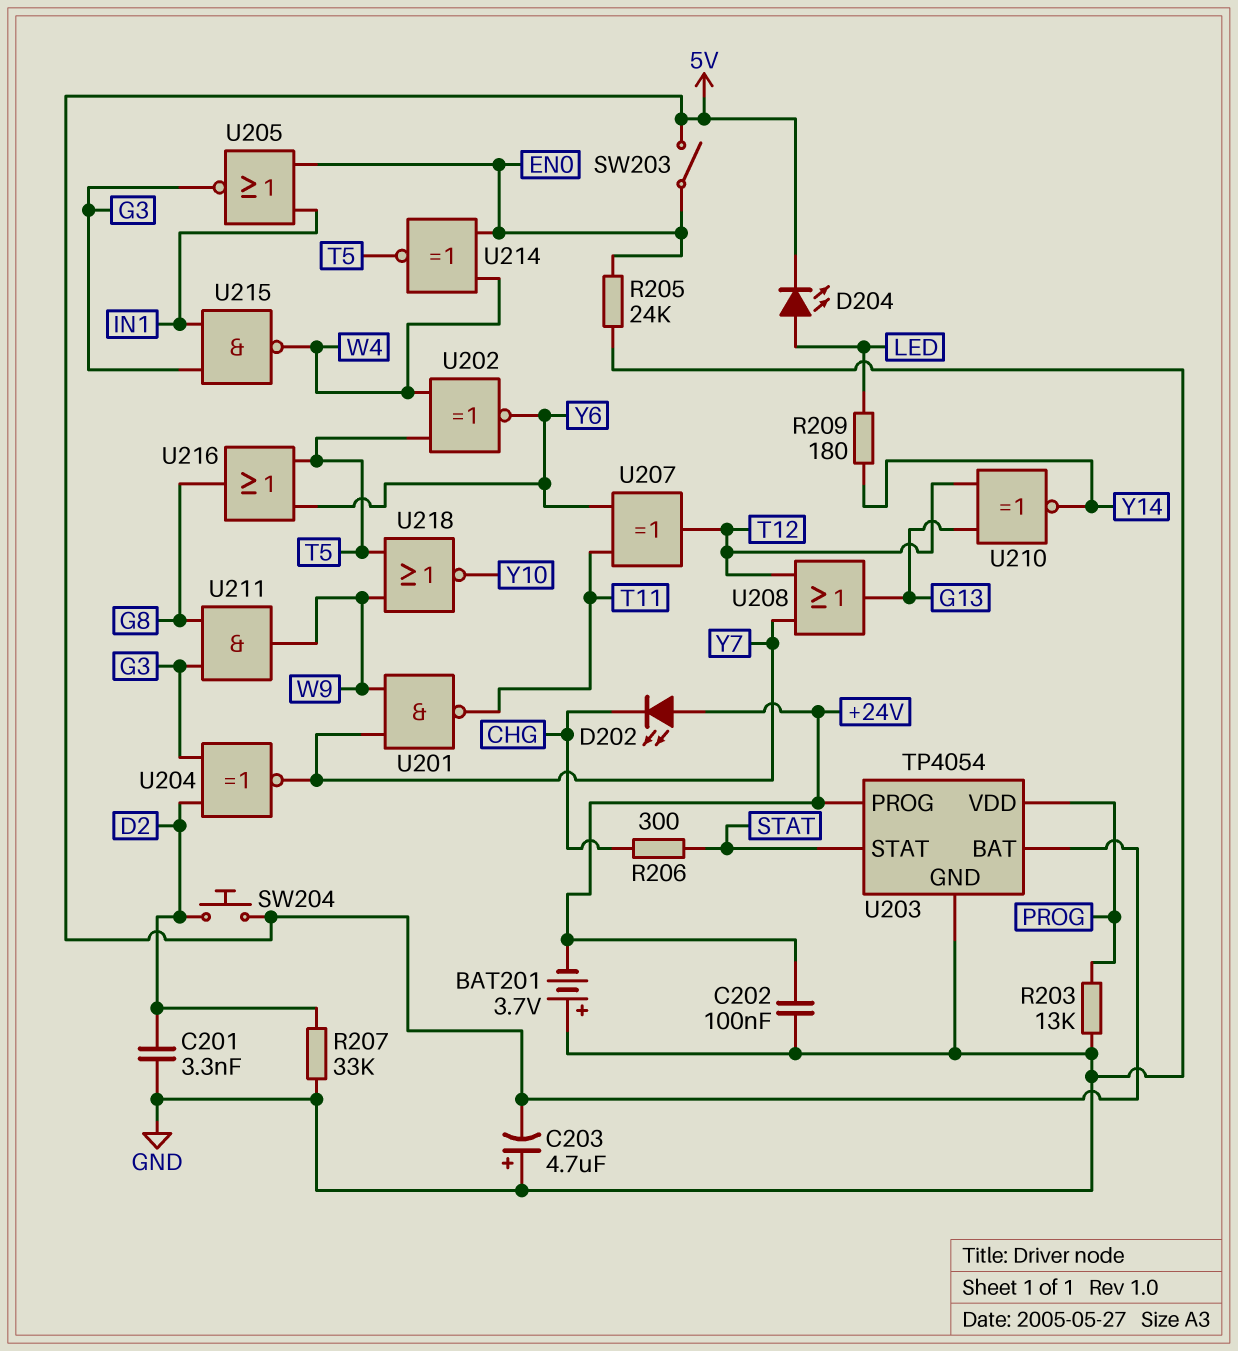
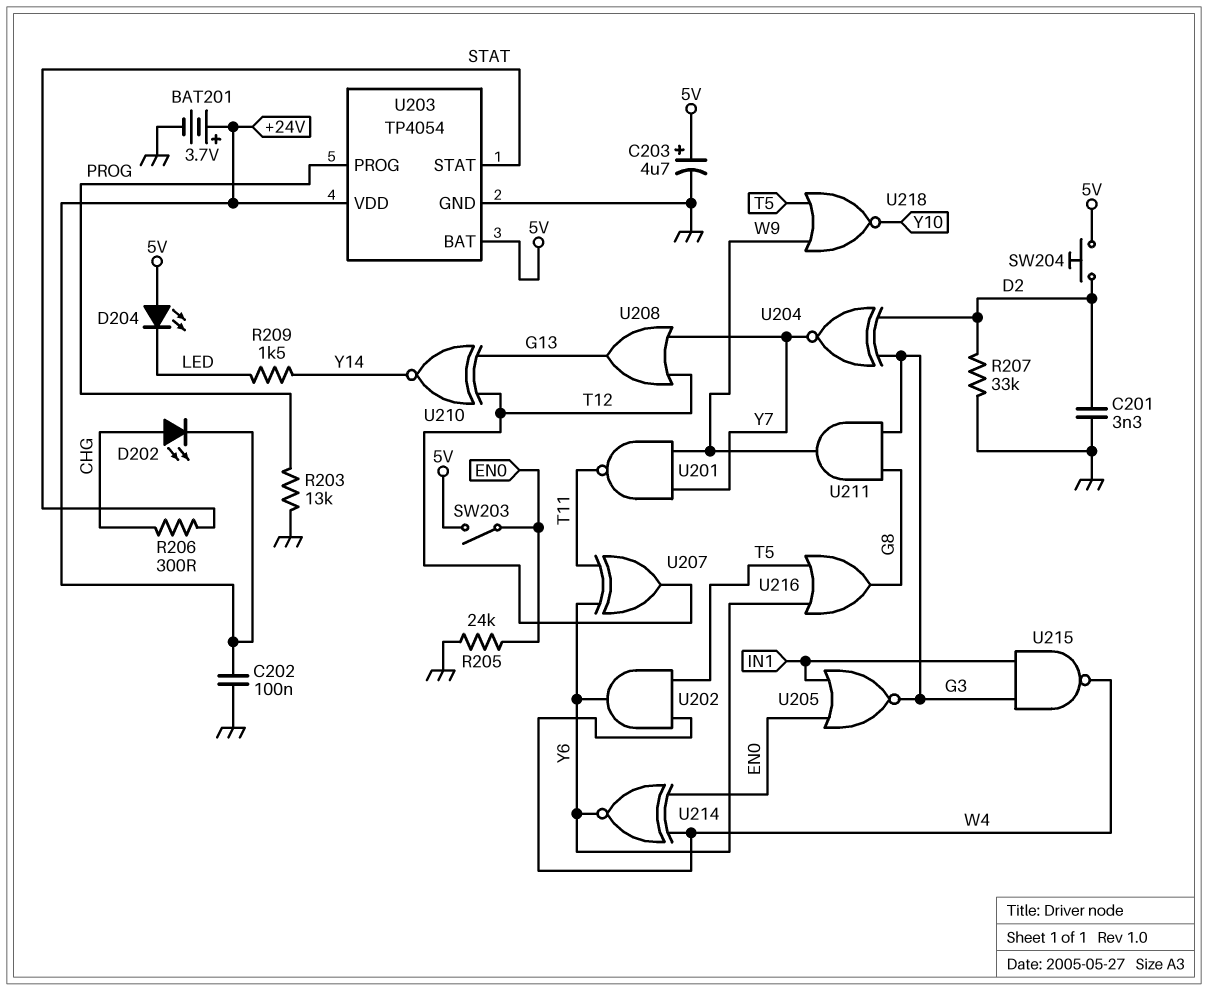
BAT201: 3.7V (plus GND, minus +24V) -> 3.7V (plus +24V, minus GND)
C203: 4.7uF (plus GND, minus 5V) -> 4.7uF (plus 5V, minus GND)
D202: LED (A +24V, K CHG) -> LED (A CHG, K +24V)
D204: LED (A LED, K 5V) -> LED (A 5V, K LED)
R209: 180 (LED, Y14) -> 1.5k (LED, Y14)
U202: XNOR (in T5, in W4, out Y6) -> AND (in T5, in W4, out Y6)
U203 pin PROG: +24V -> PROG
U203 pin VDD: PROG -> +24V
U214: XNOR (in EN0, in W4, out T5) -> XNOR (in EN0, in W4, out Y6)

